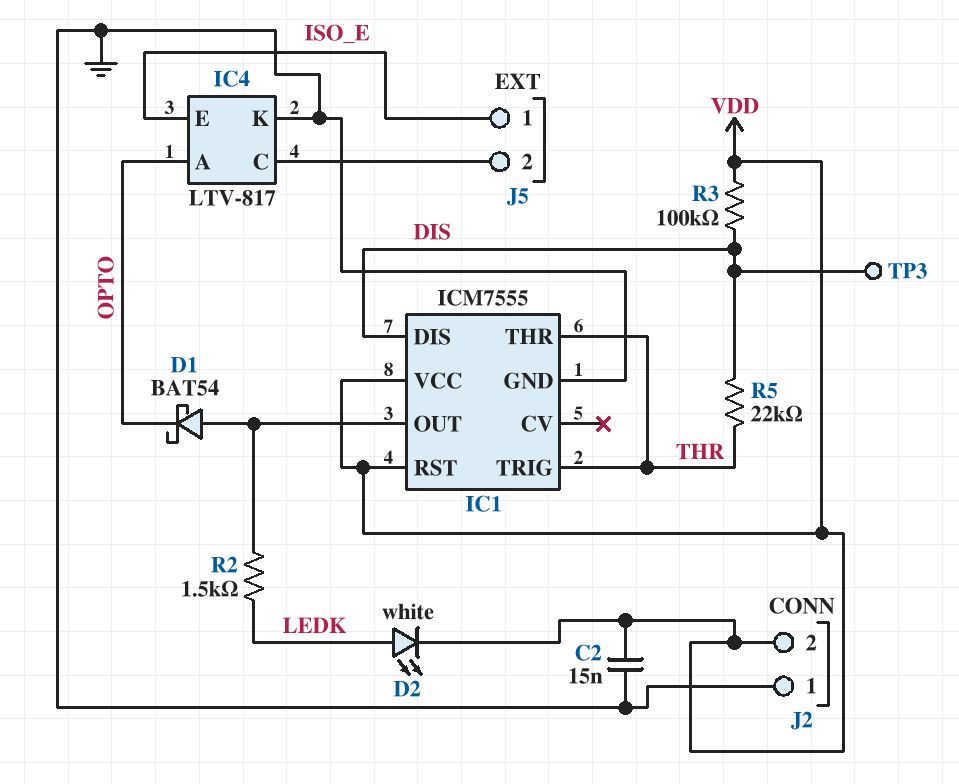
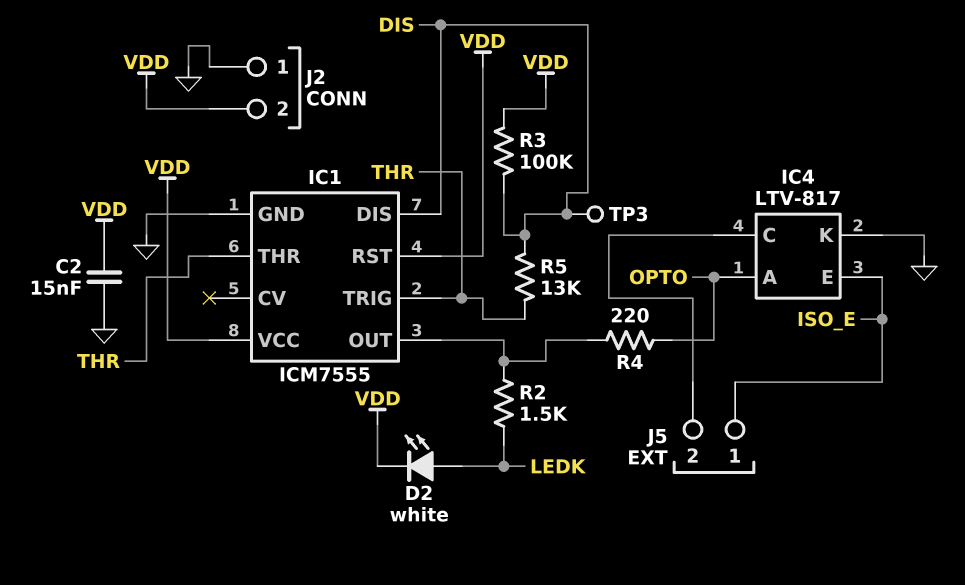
D1: schottky BAT54 (A IC1/OUT, K OPTO) -> none
R4: none -> 220 (IC1/OUT, OPTO)
R5: 22k (DIS, THR) -> 13k (DIS, THR)

